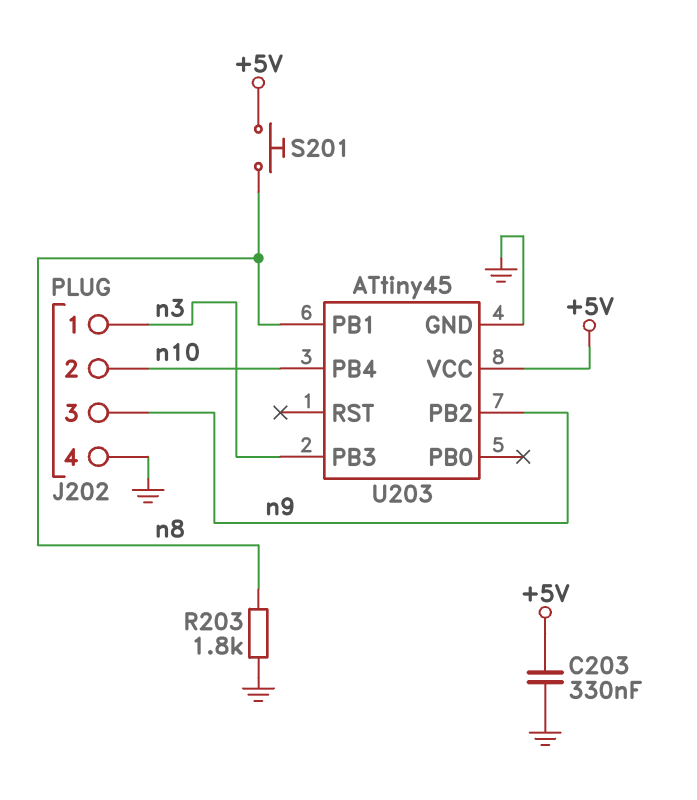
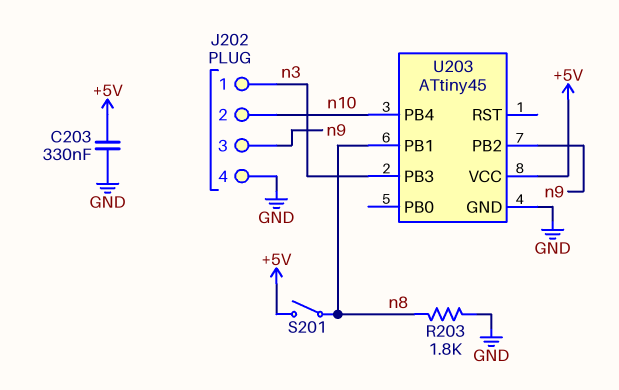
S201: button (+5V, n8) -> switch (+5V, n8)

